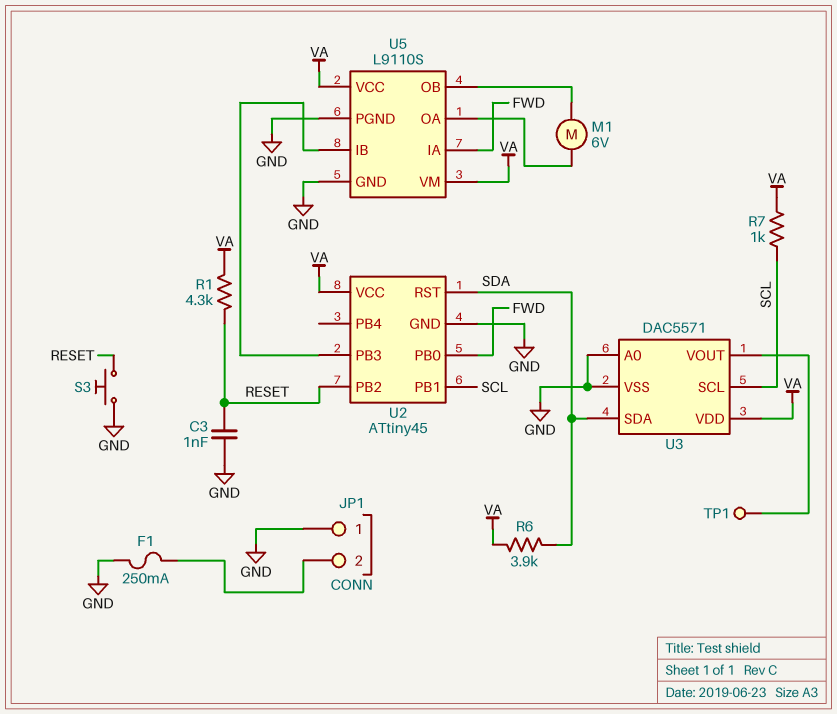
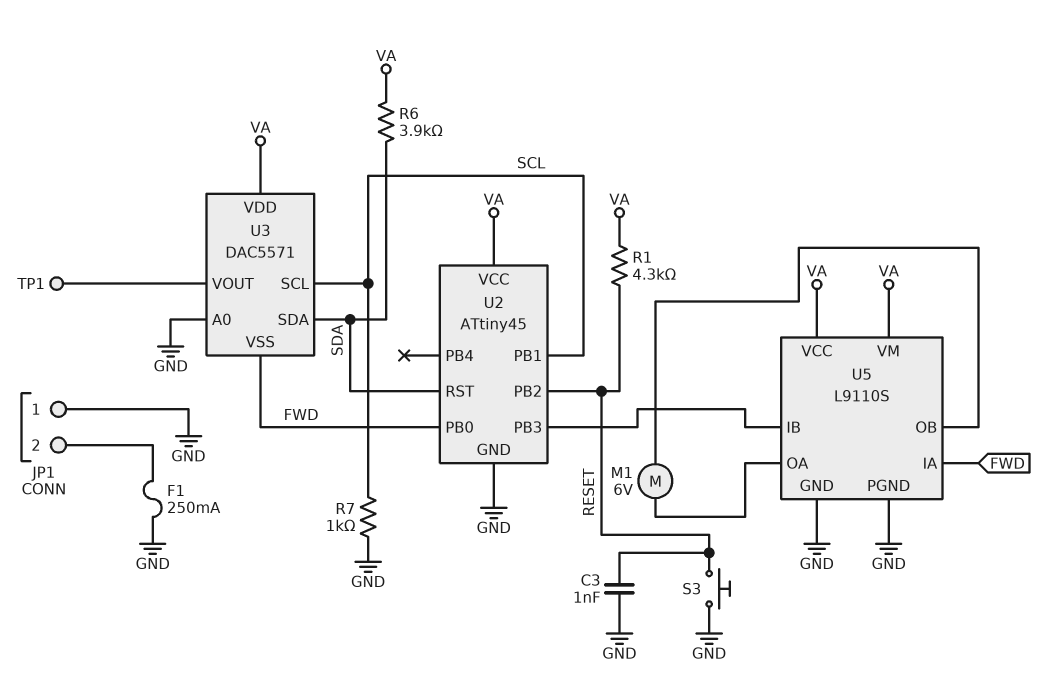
R7: 1k (SCL, VA) -> 1k (GND, SCL)
U3 pin VSS: GND -> FWD

